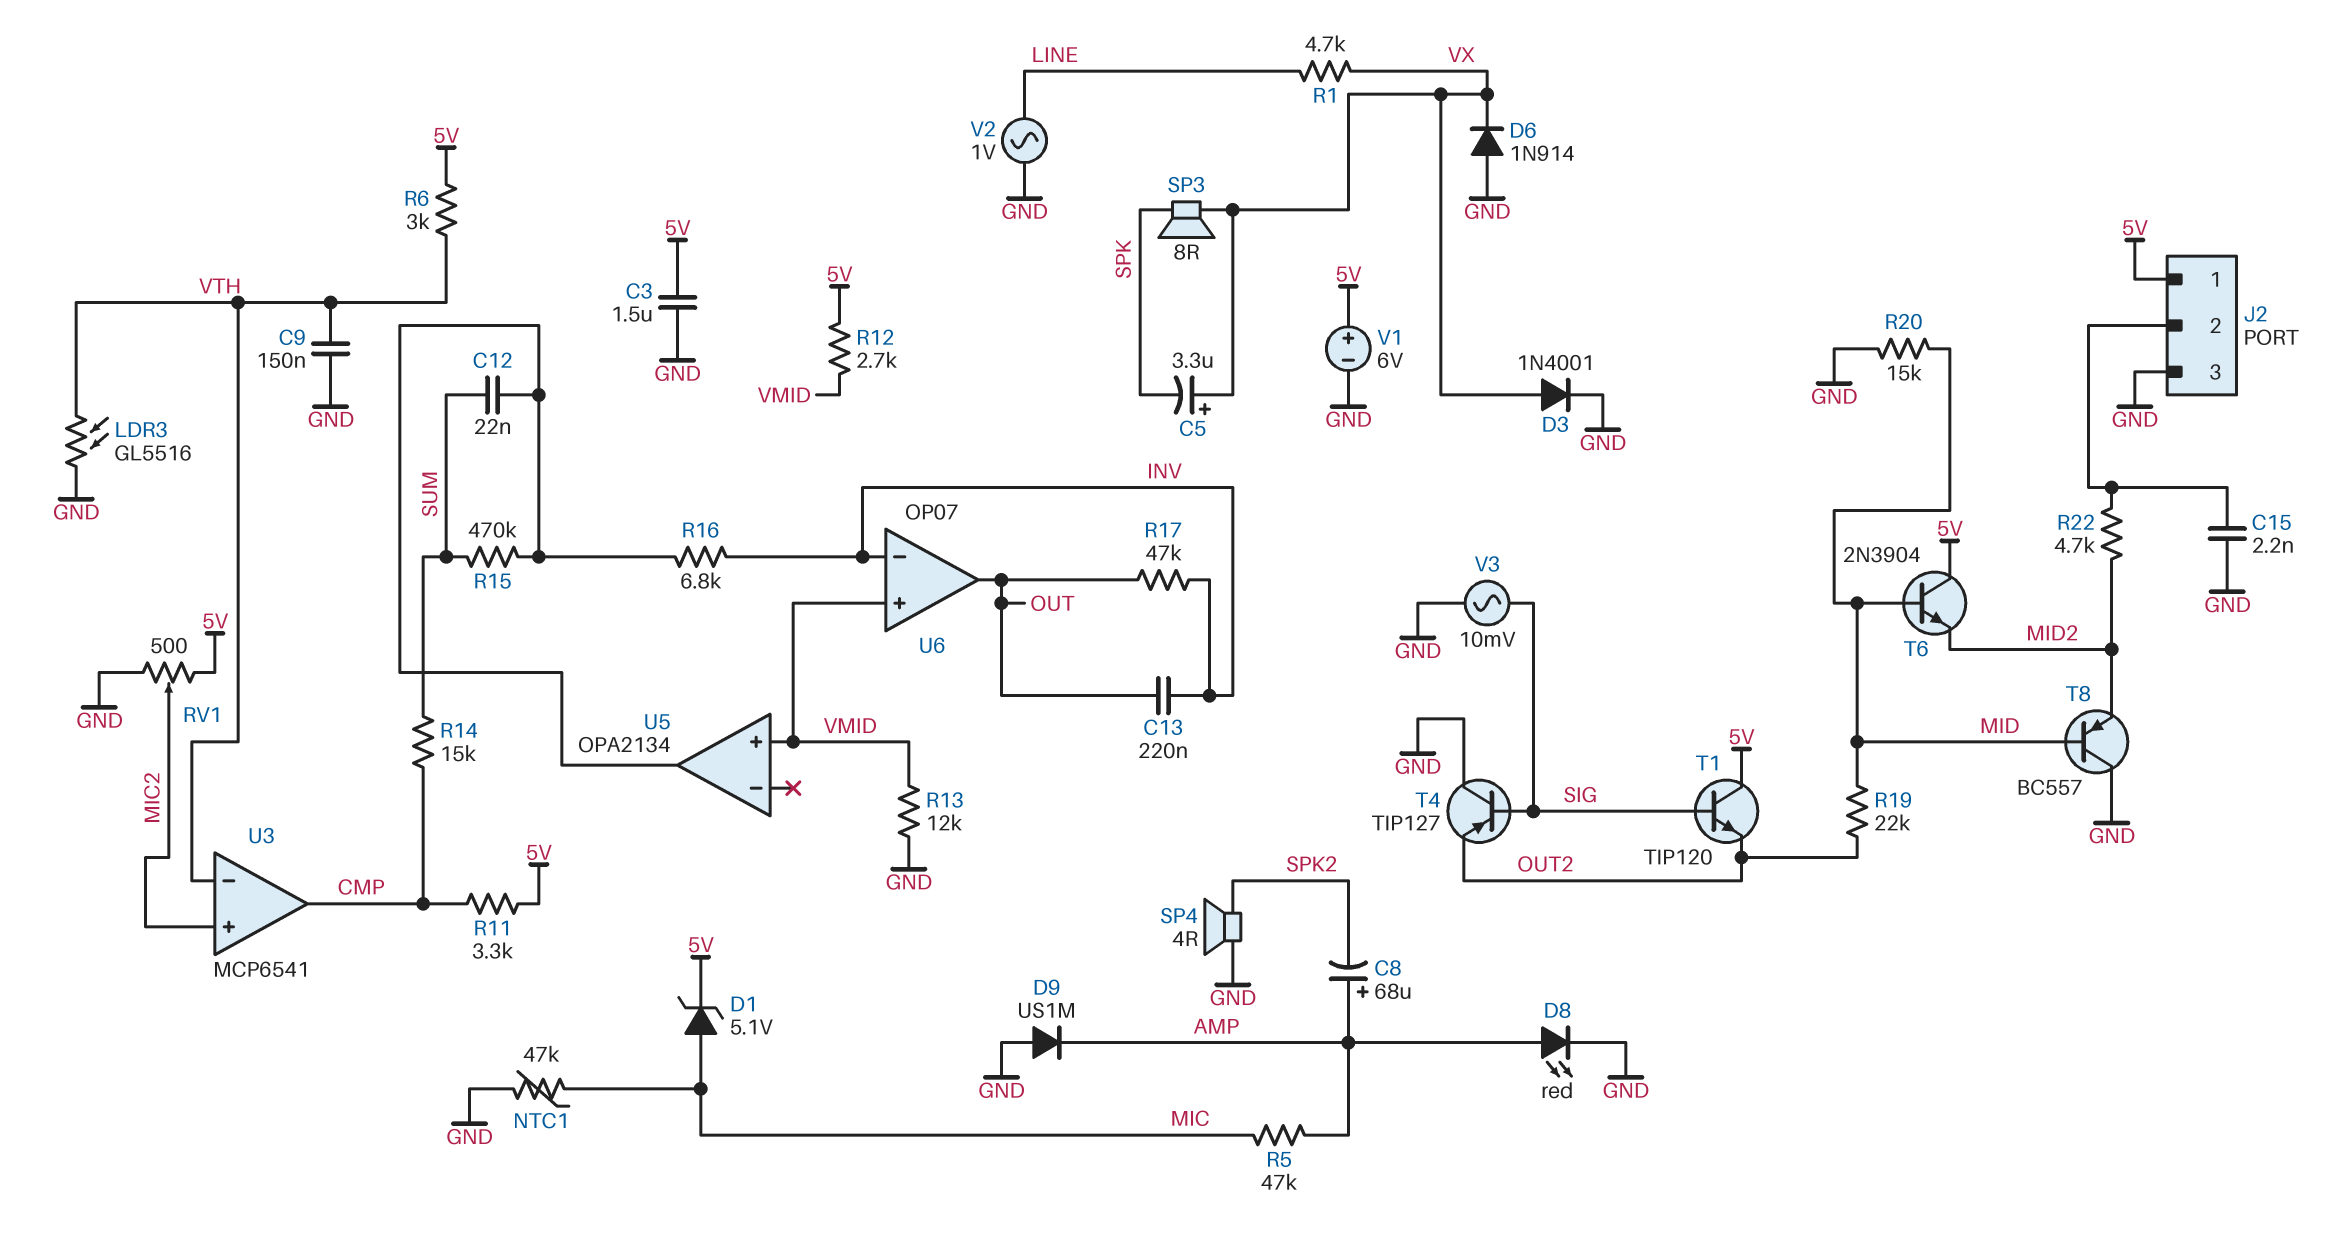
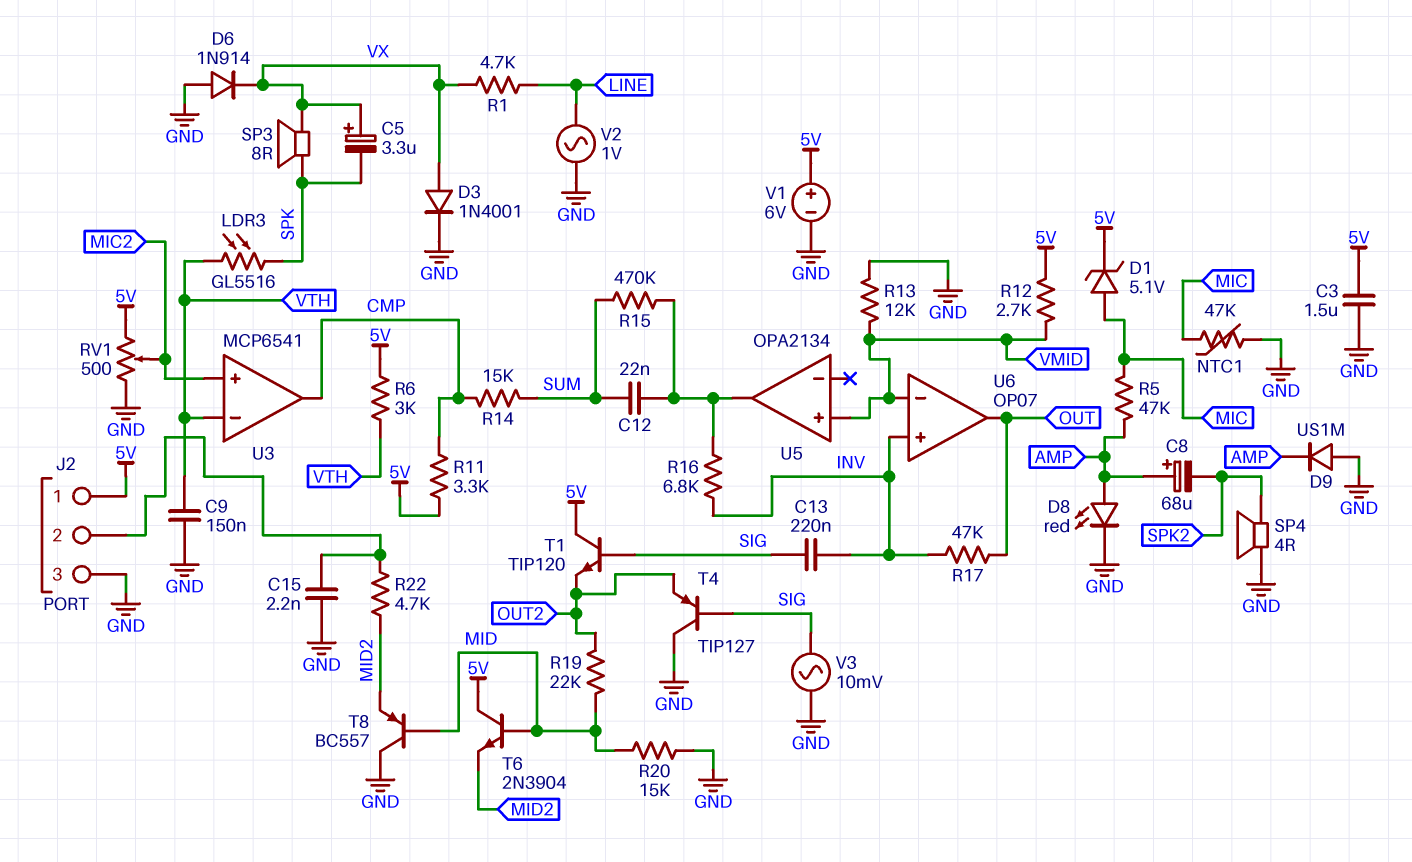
C13: 220nF (INV, OUT) -> 220nF (INV, SIG)
LDR3: GL5516 (GND, VTH) -> GL5516 (SPK, VTH)
U6 pin in+: VMID -> INV
U6 pin in-: INV -> VMID

